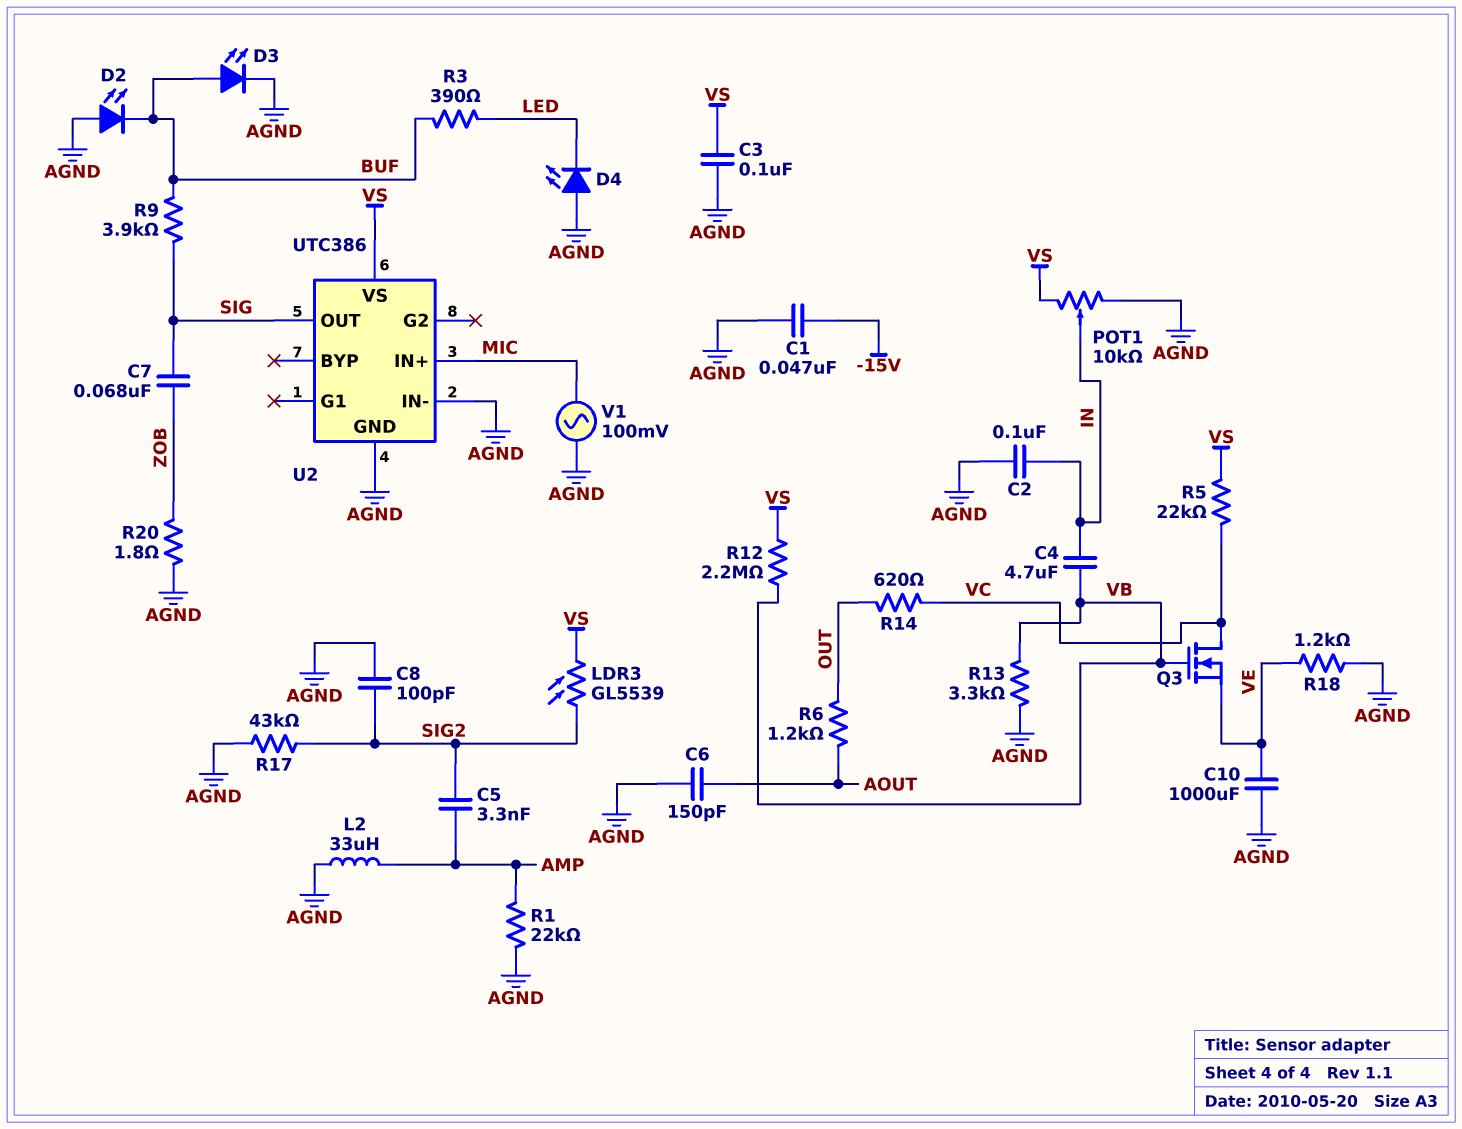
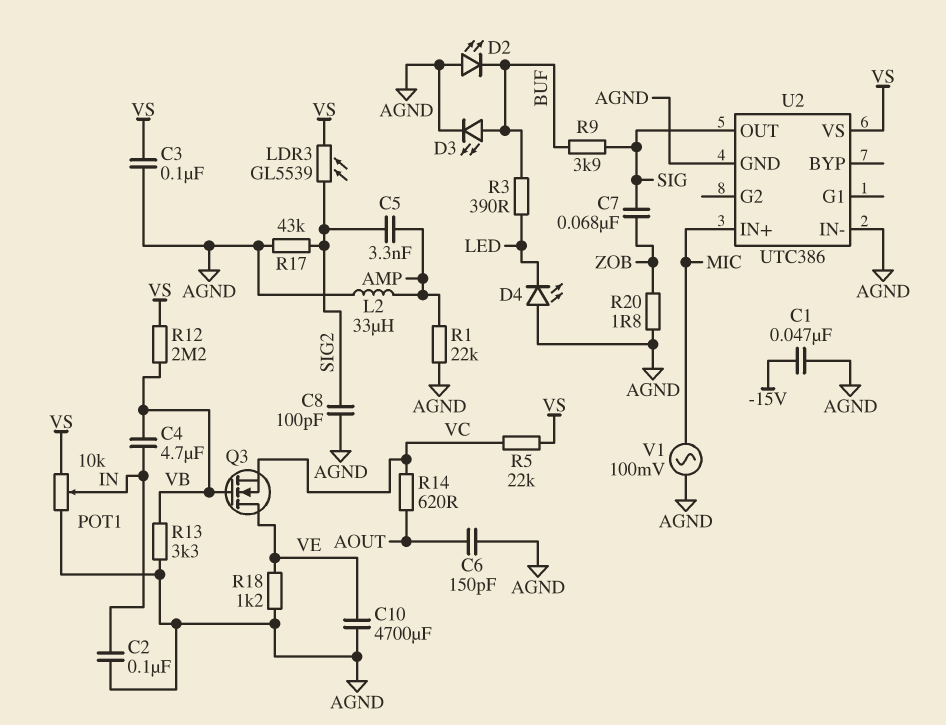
C10: 1000uF (AGND, VE) -> 4700uF (AGND, VE)
Q3: NMOS (G VB, D VC, S VE) -> NMOS (G VB, D VE, S VC)
R6: 1.2k (AOUT, OUT) -> none
R14: 620 (OUT, VC) -> 620 (AOUT, VC)

